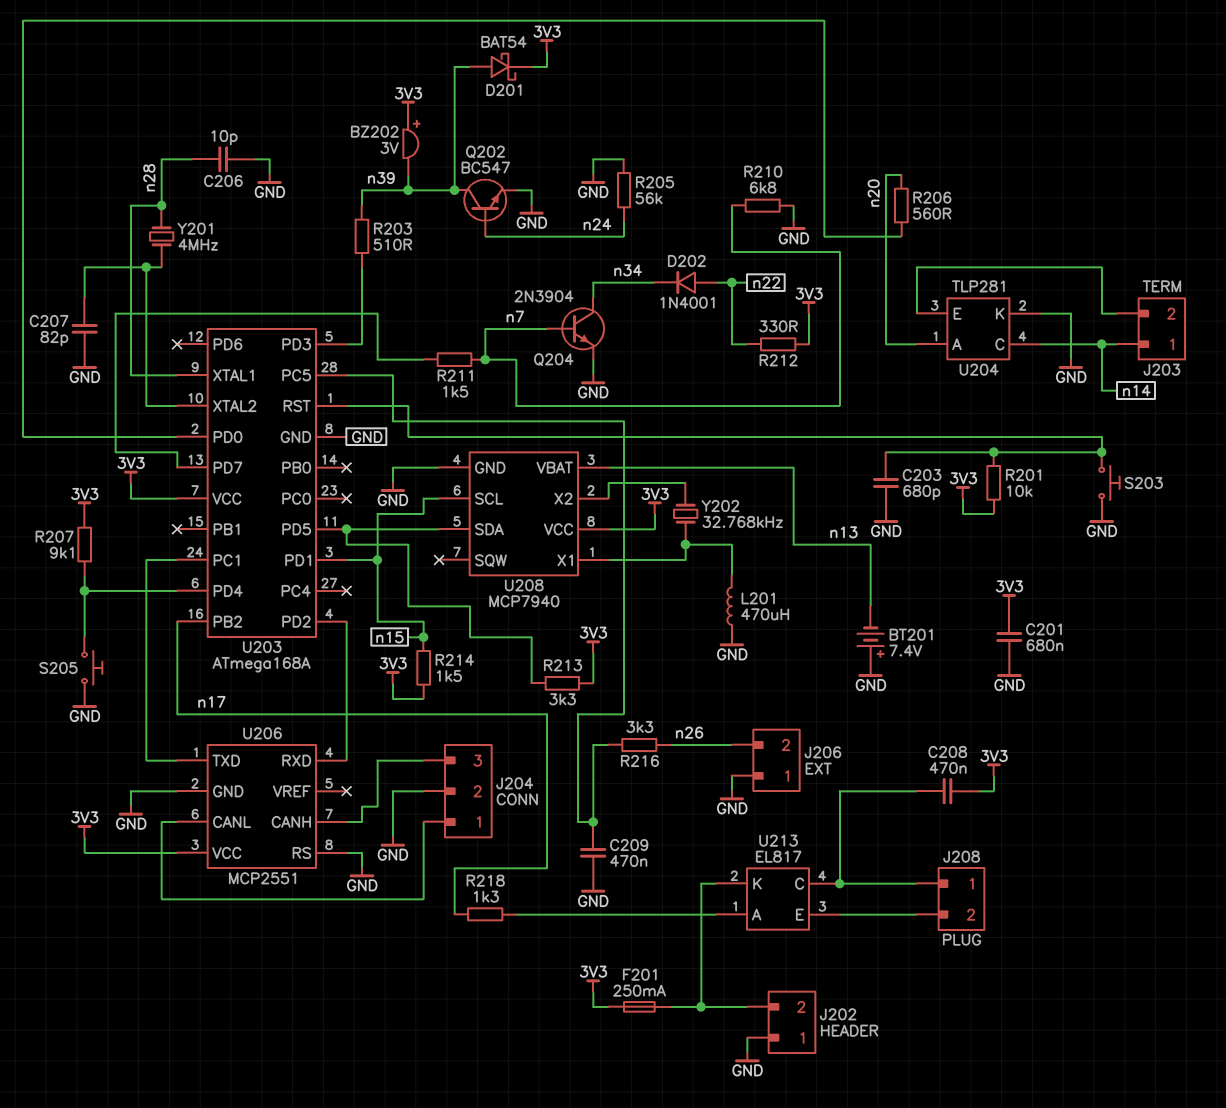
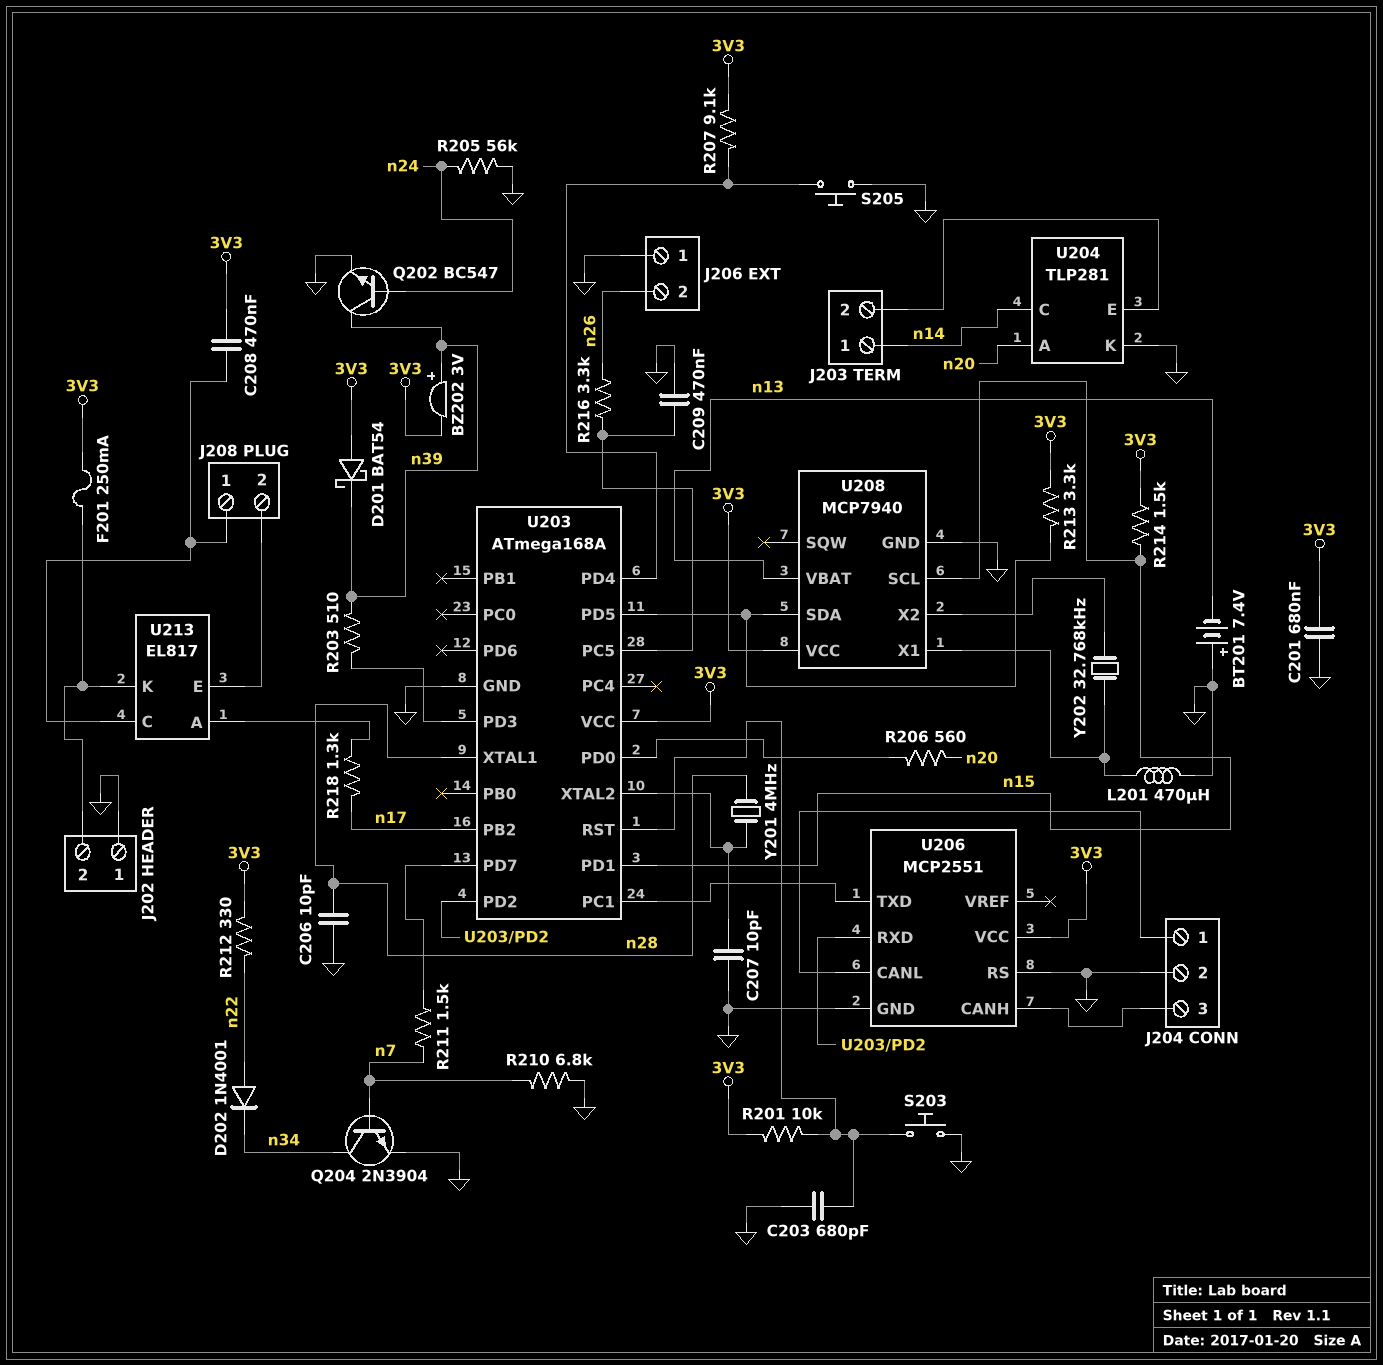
BZ202: buzzer 3V (plus 3V3, minus n39) -> buzzer 3V (plus n39, minus 3V3)
C207: 82pF (GND, U203/XTAL2) -> 10pF (GND, U203/XTAL2)
D201: schottky BAT54 (A n39, K 3V3) -> schottky BAT54 (A 3V3, K n39)

